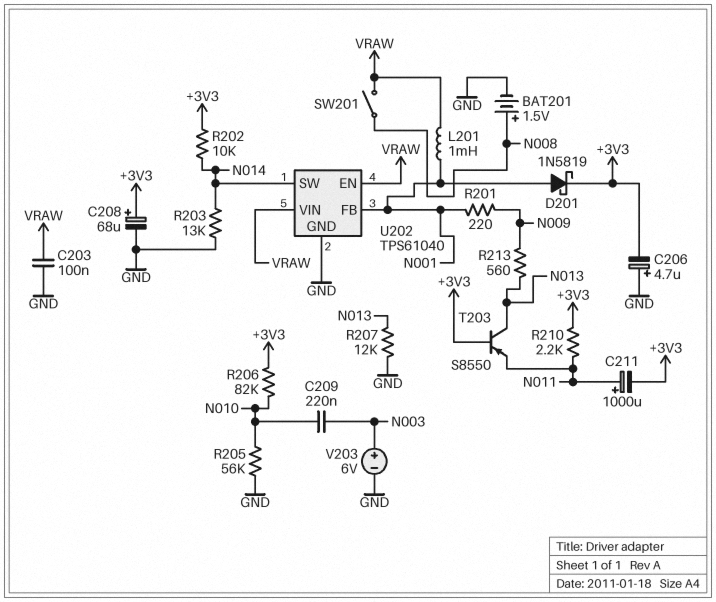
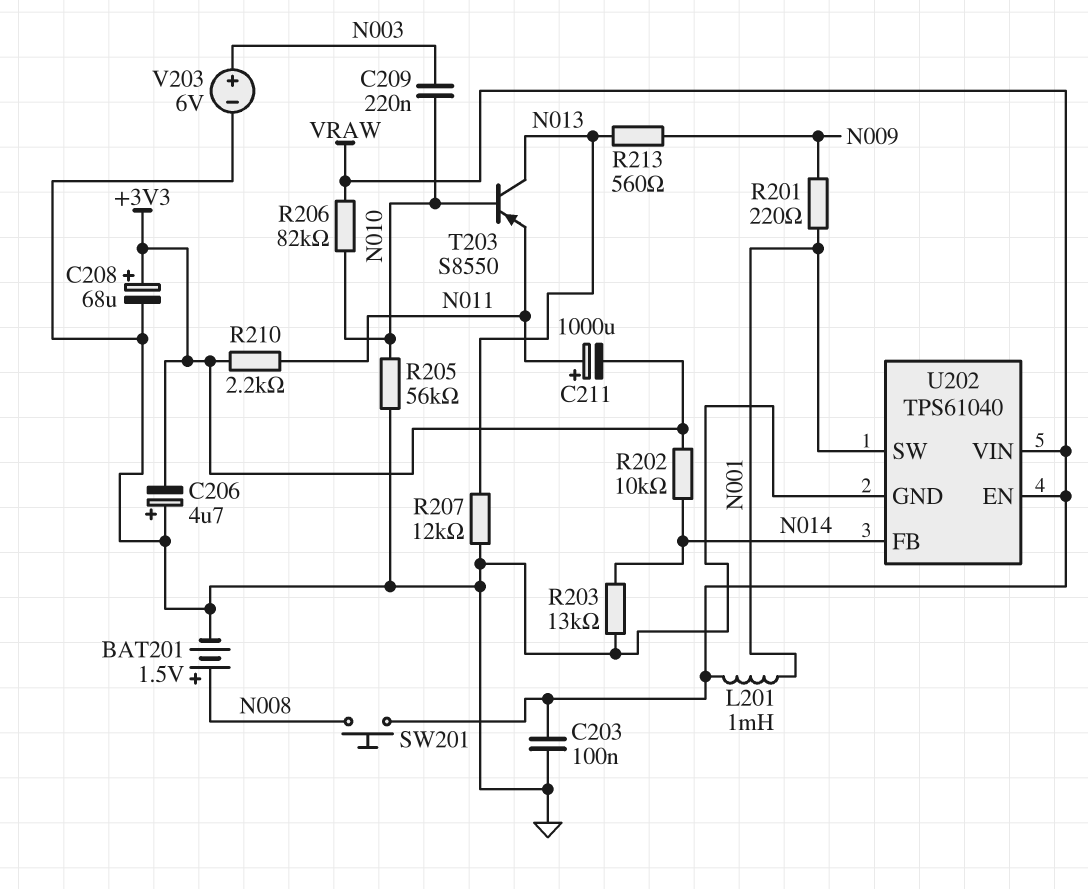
D201: schottky 1N5819 (A N001, K +3V3) -> none
R206: 82k (+3V3, N010) -> 82k (N010, VRAW)
SW201: switch (N008, VRAW) -> button (N008, VRAW)
T203: PNP S8550 (B +3V3, C N013, E N011) -> PNP S8550 (B N010, C N013, E N011)
U202 pin FB: N001 -> N014
U202 pin SW: N014 -> N001

